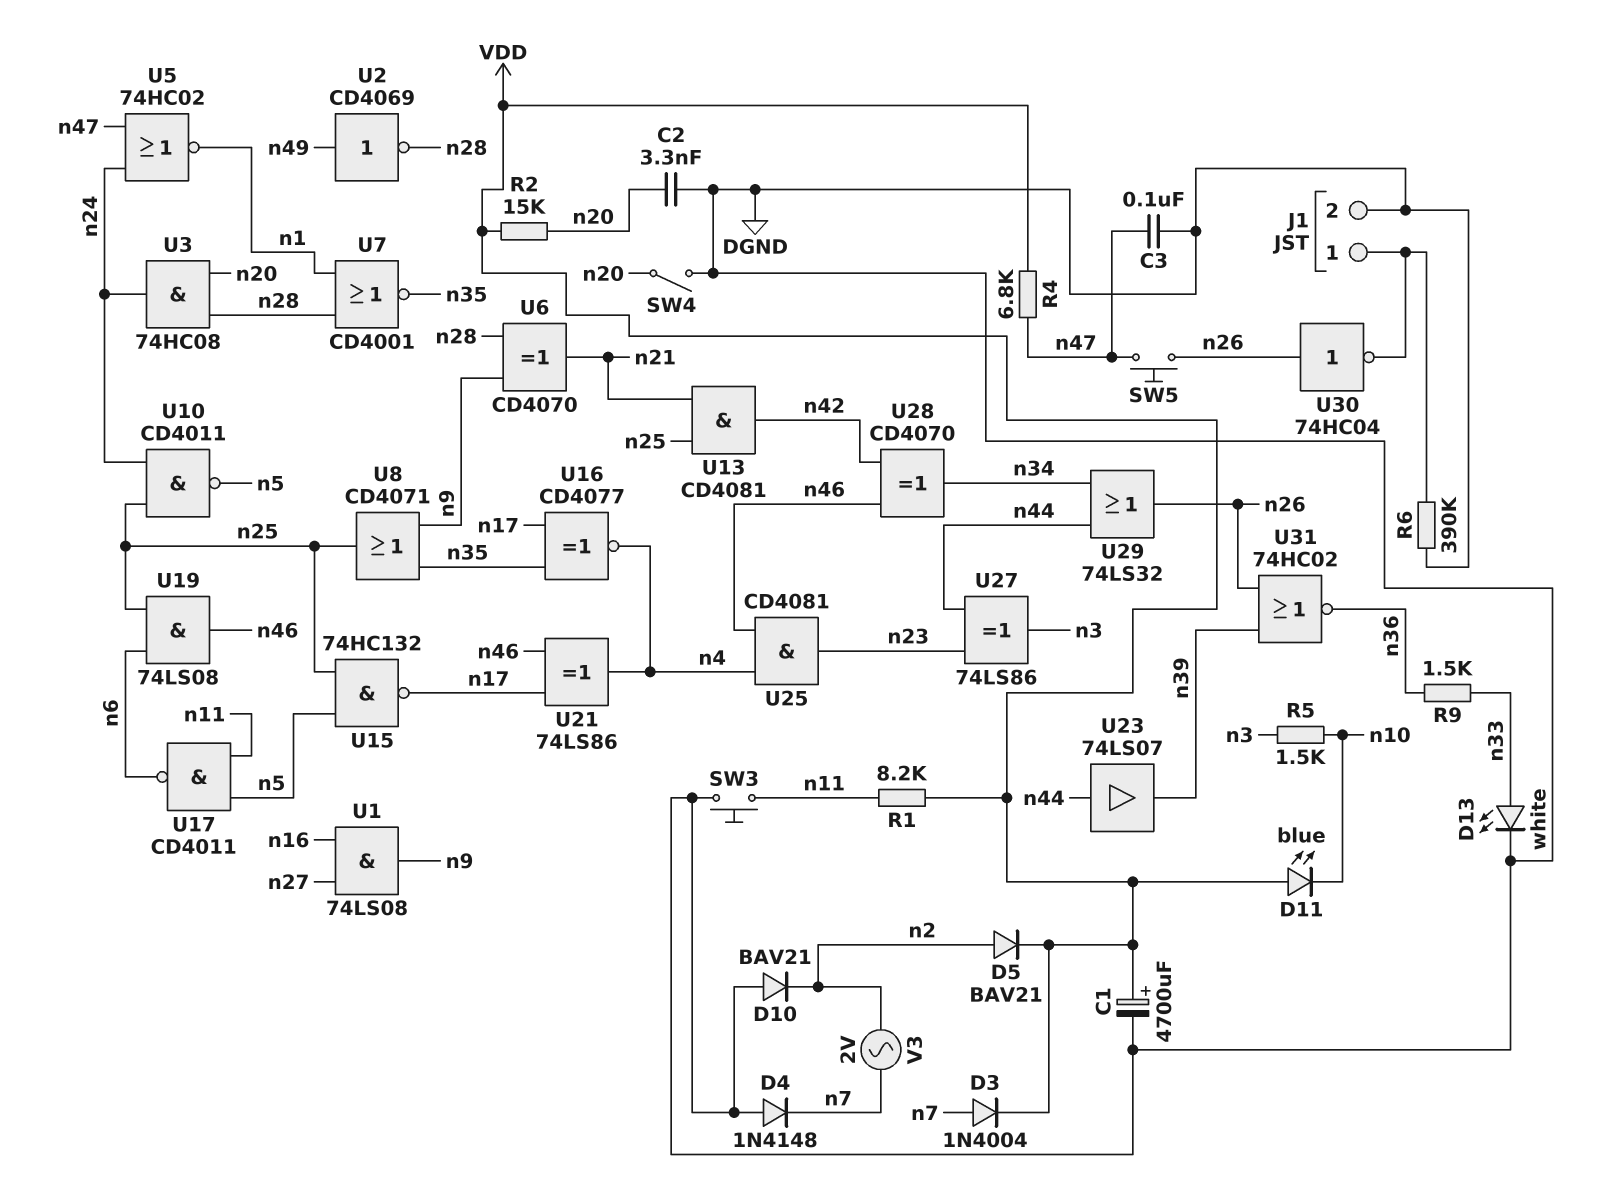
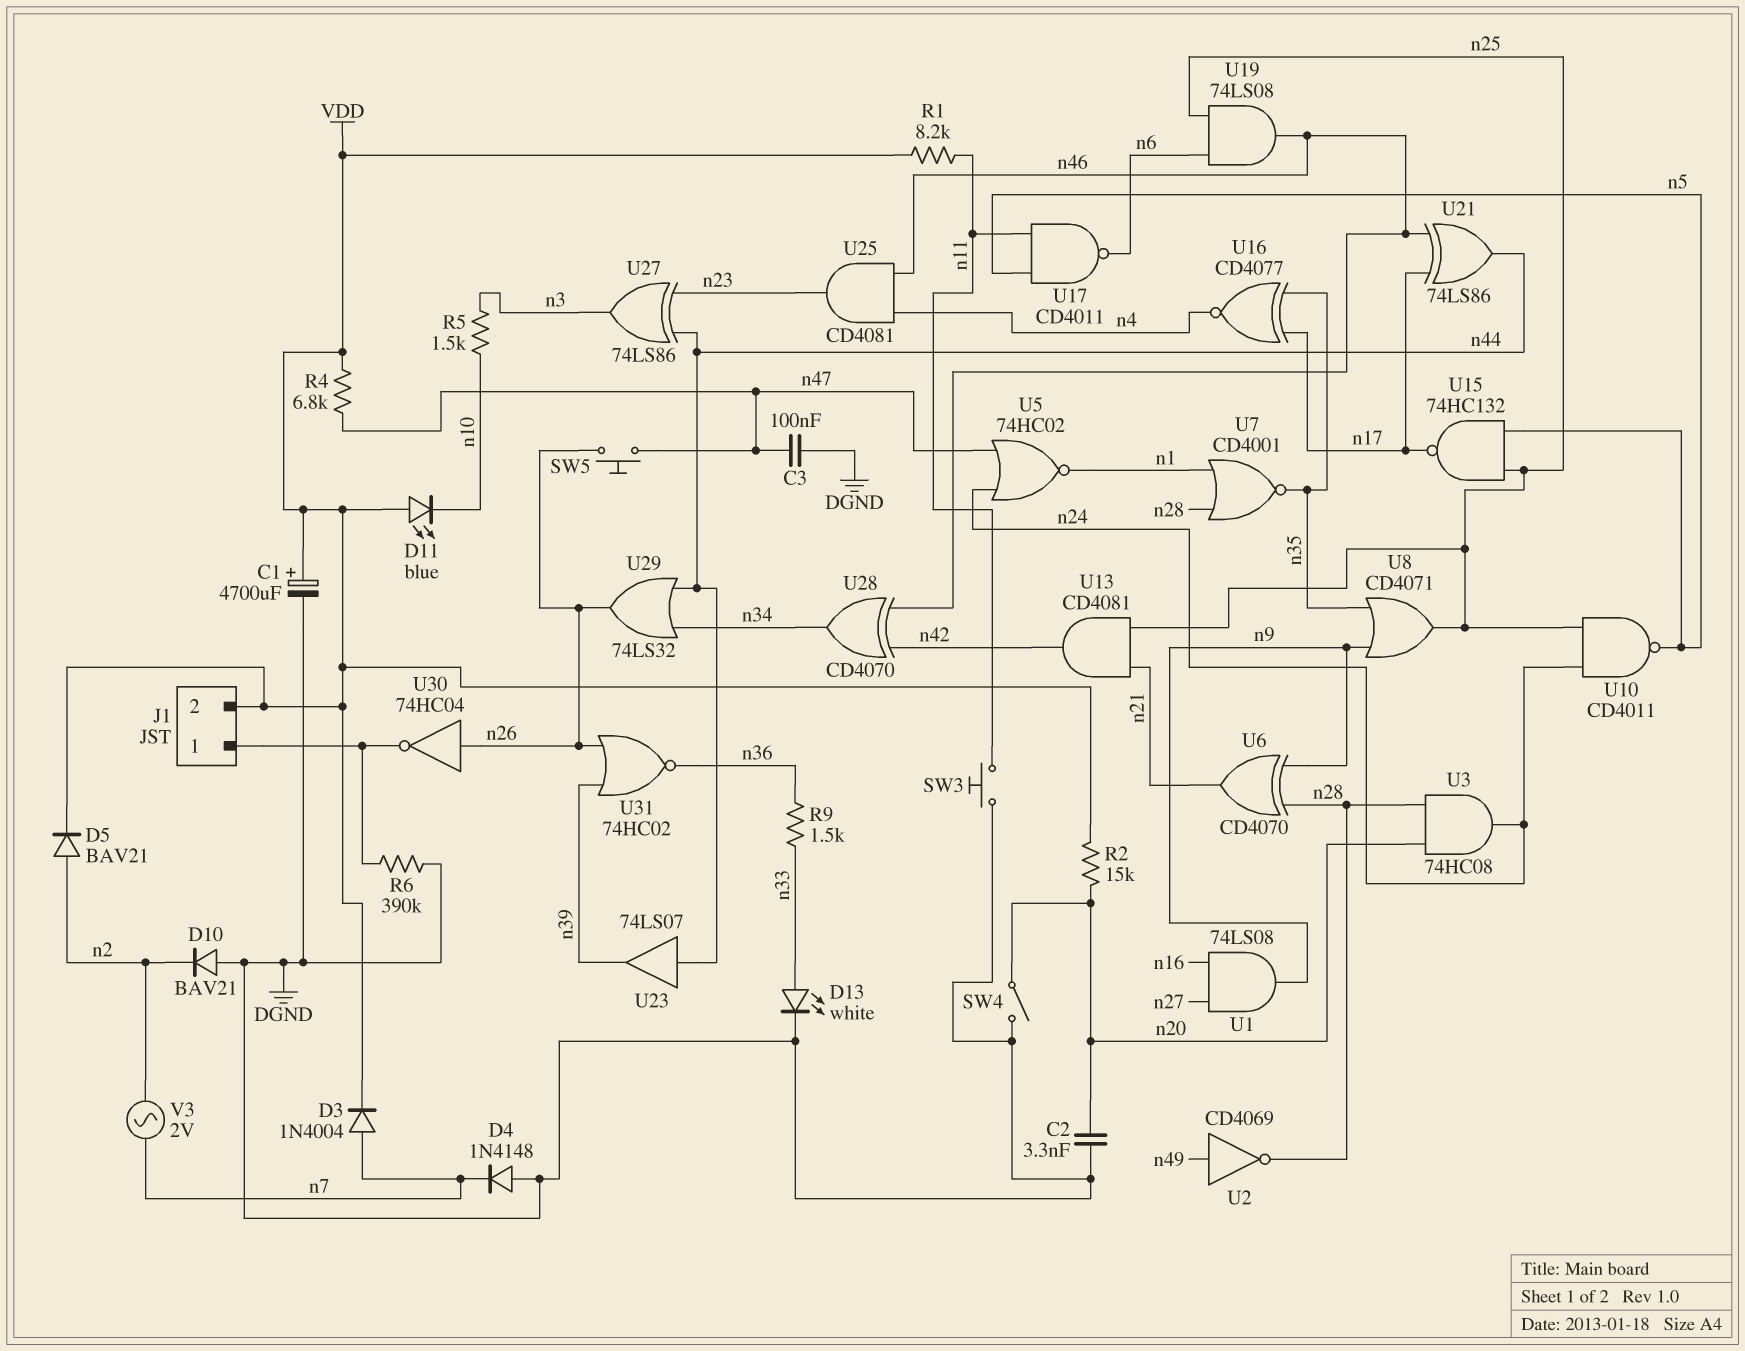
J1 pin 2: DGND -> VDD
U21: XOR 74LS86 (in n17, in n46, out n4) -> XOR 74LS86 (in n17, in n46, out n44)

